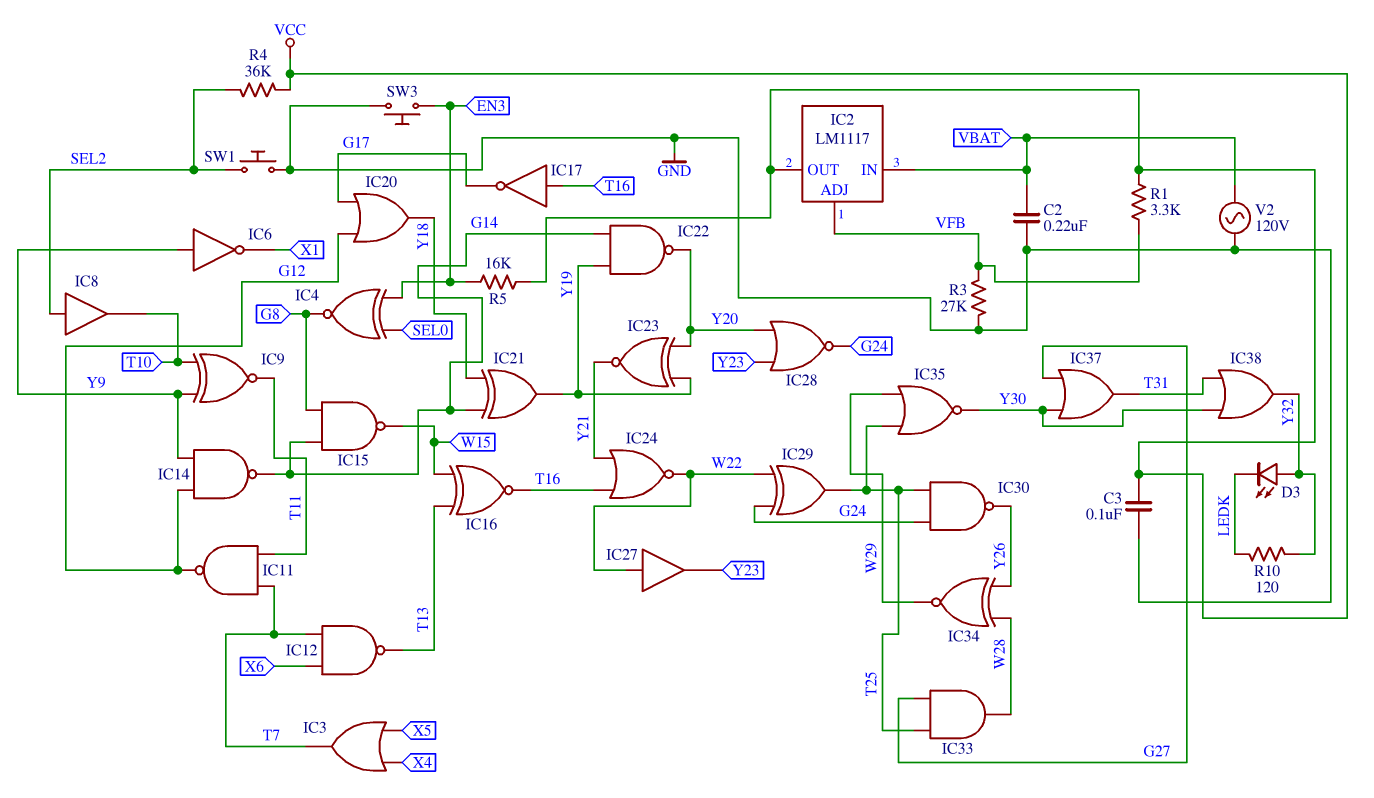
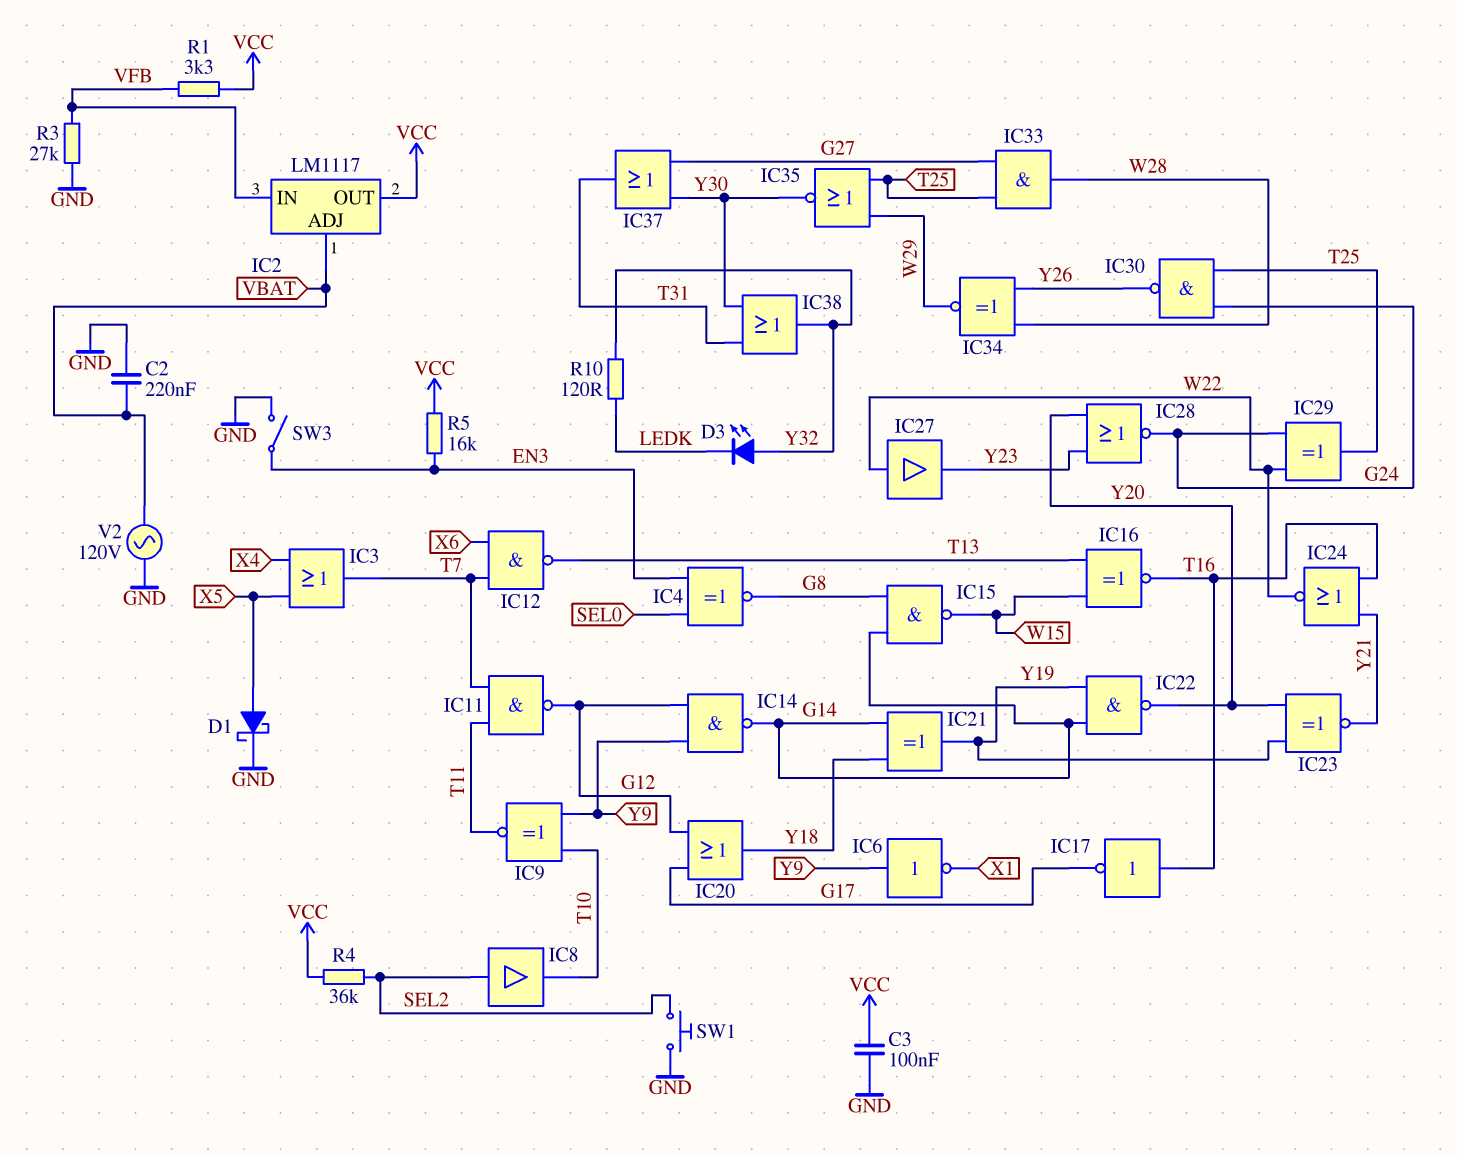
D1: none -> schottky (A X5, K GND)
IC2 pin ADJ: VFB -> VBAT
IC2 pin IN: VBAT -> VFB
SW3: button (EN3, GND) -> switch (EN3, GND)

